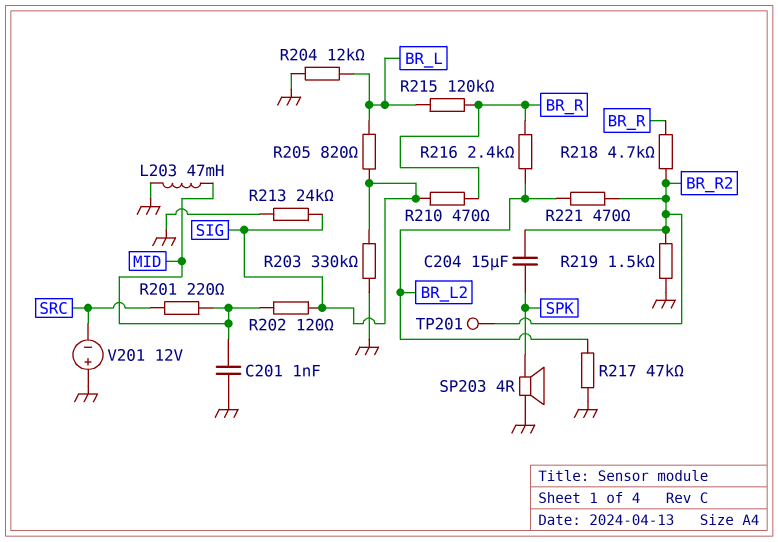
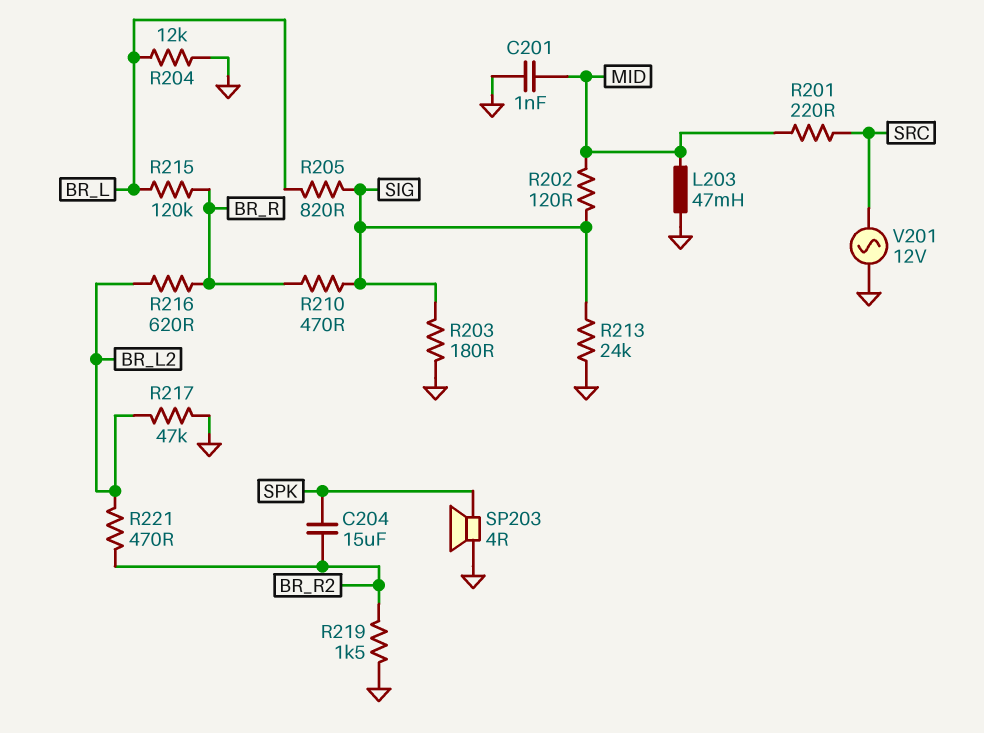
R203: 330k (GND, SIG) -> 180 (GND, SIG)
R216: 2.4k (BR_L2, BR_R) -> 620 (BR_L2, BR_R)
R218: 4.7k (BR_R, BR_R2) -> none
TP201: test point (BR_R2) -> none
V201: 12V (plus GND, minus SRC) -> AC 12V (GND, SRC)

